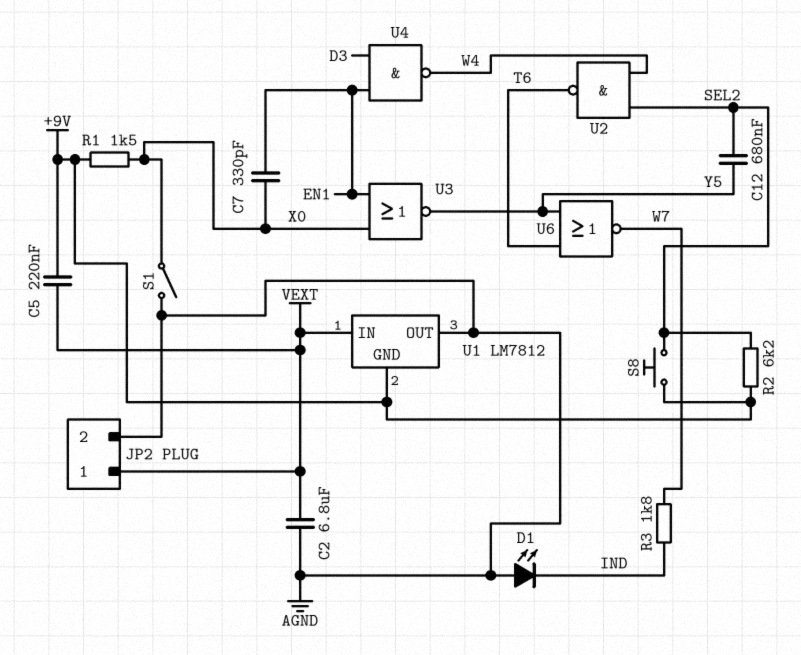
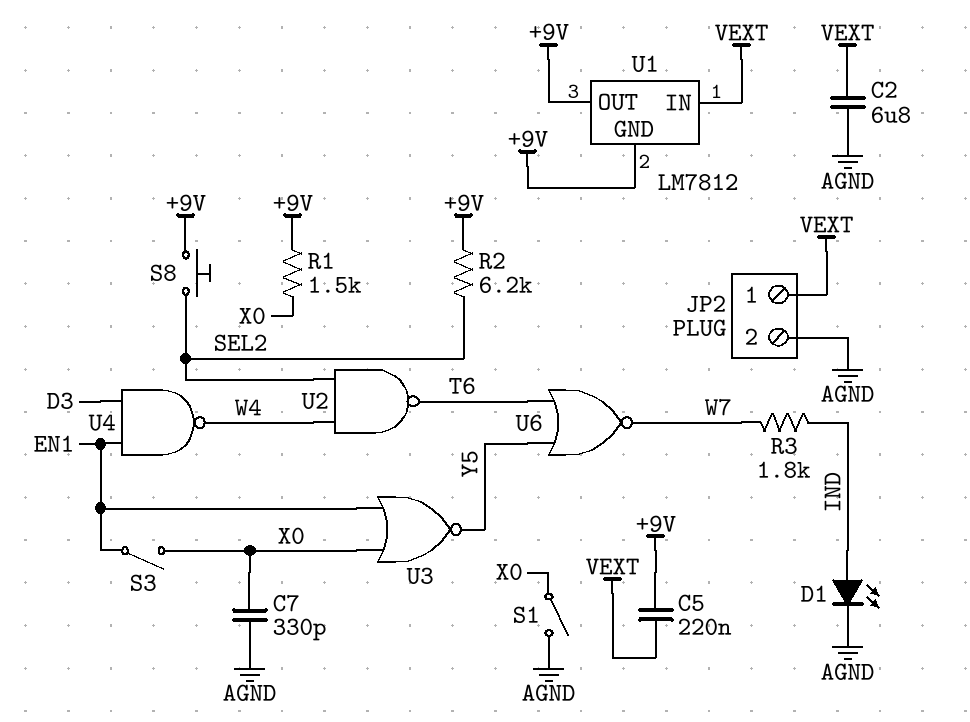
C7: 330pF (EN1, X0) -> 330pF (AGND, X0)
C12: 680nF (SEL2, Y5) -> none
D1: LED (A AGND, K IND) -> LED (A IND, K AGND)
S3: none -> switch (EN1, X0)
U1 pin OUT: AGND -> +9V

